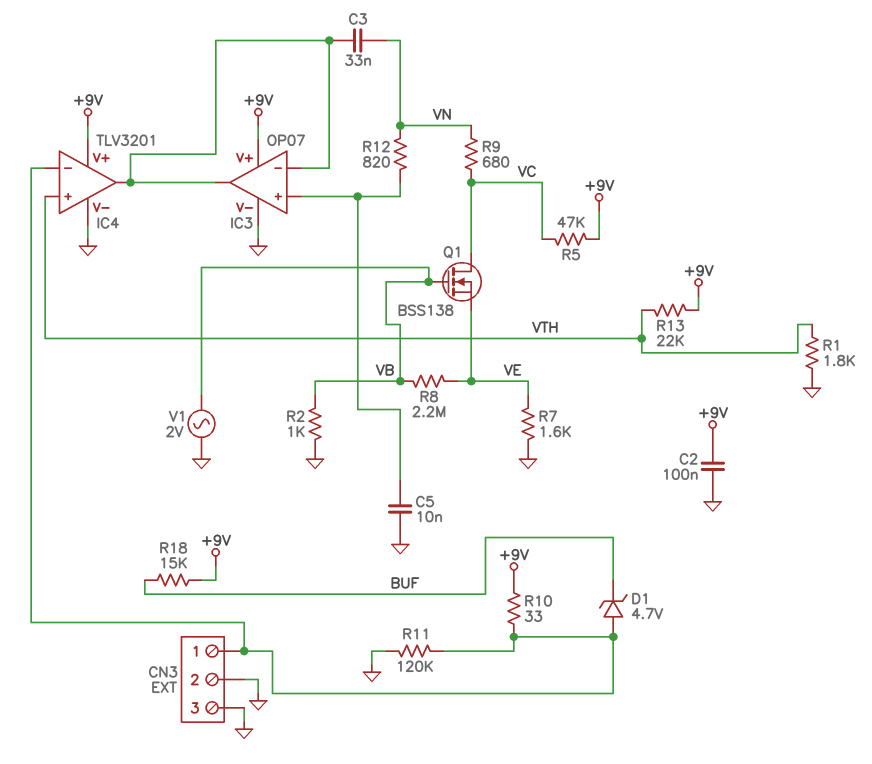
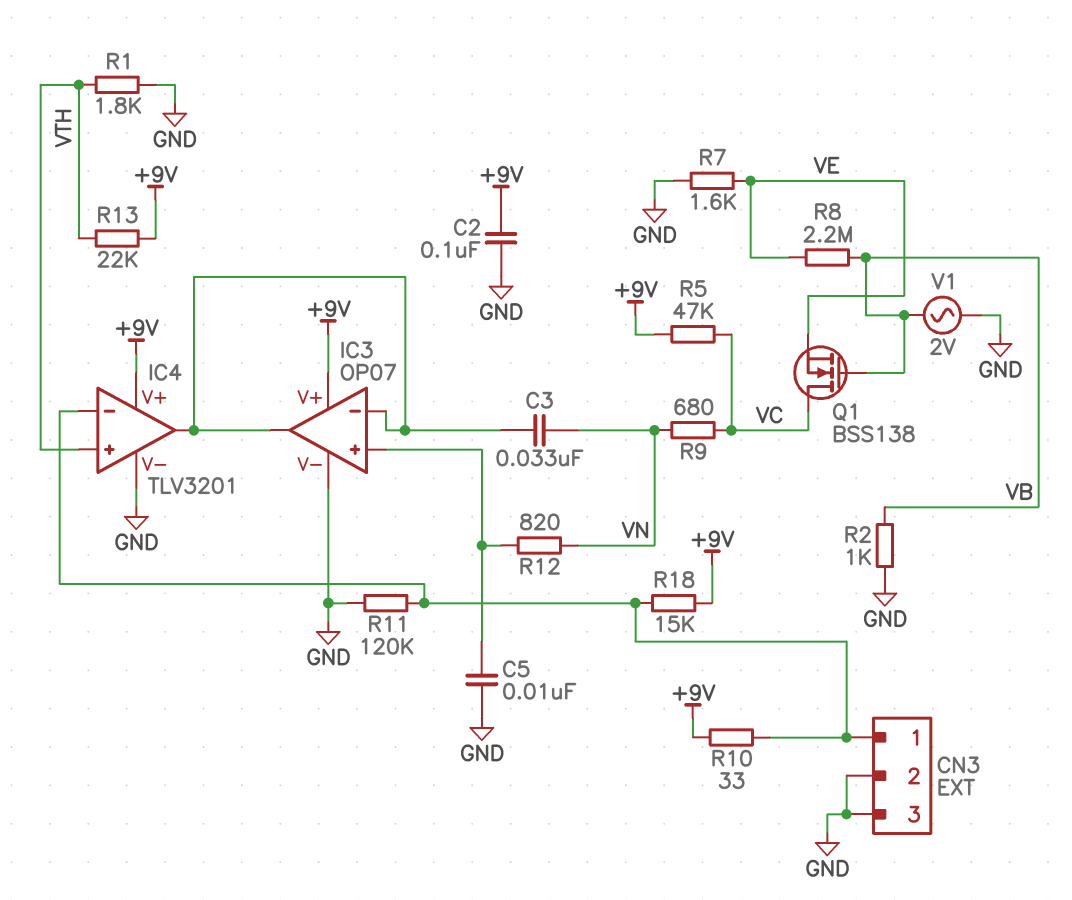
D1: zener 4.7V (A CN3/1, K BUF) -> none
R18: 15k (+9V, BUF) -> 15k (+9V, CN3/1)

